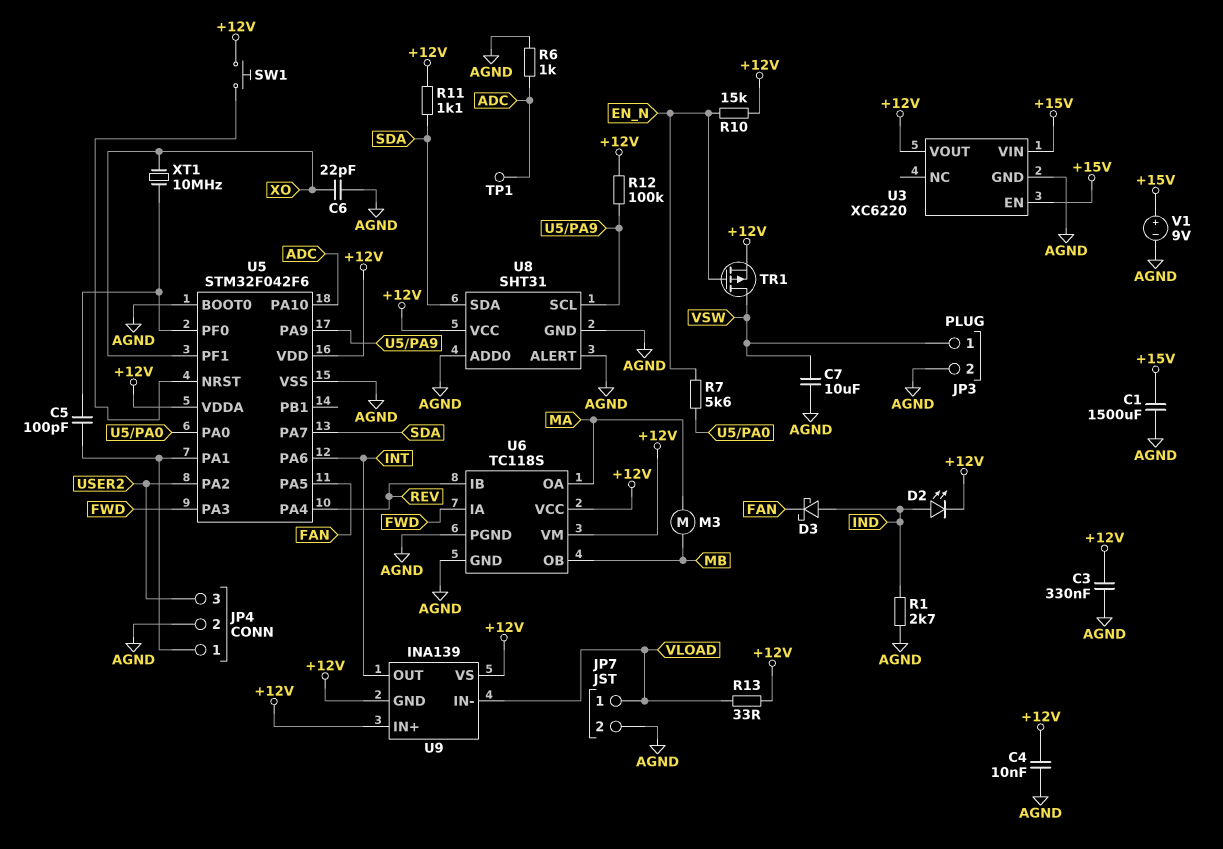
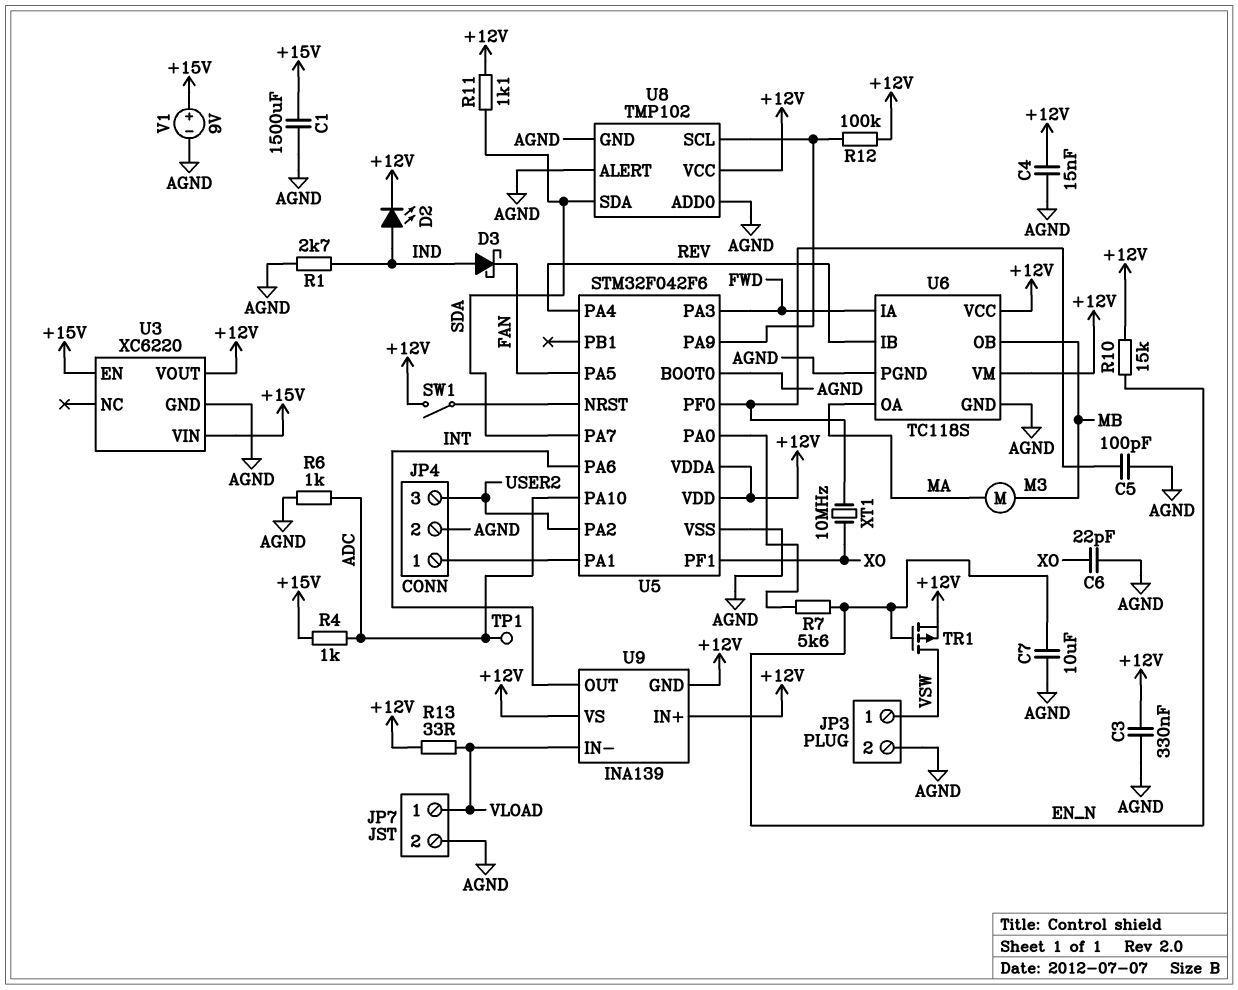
C4: 10nF (+12V, AGND) -> 15nF (+12V, AGND)
C5: 100pF (JP4/1, U5/PF0) -> 100pF (AGND, U5/PF0)
C7: 10uF (AGND, VSW) -> 10uF (AGND, EN_N)
R4: none -> 1k (+15V, ADC)
SW1: button (+12V, U5/NRST) -> switch (+12V, U5/NRST)
U8: SHT31 -> TMP102

